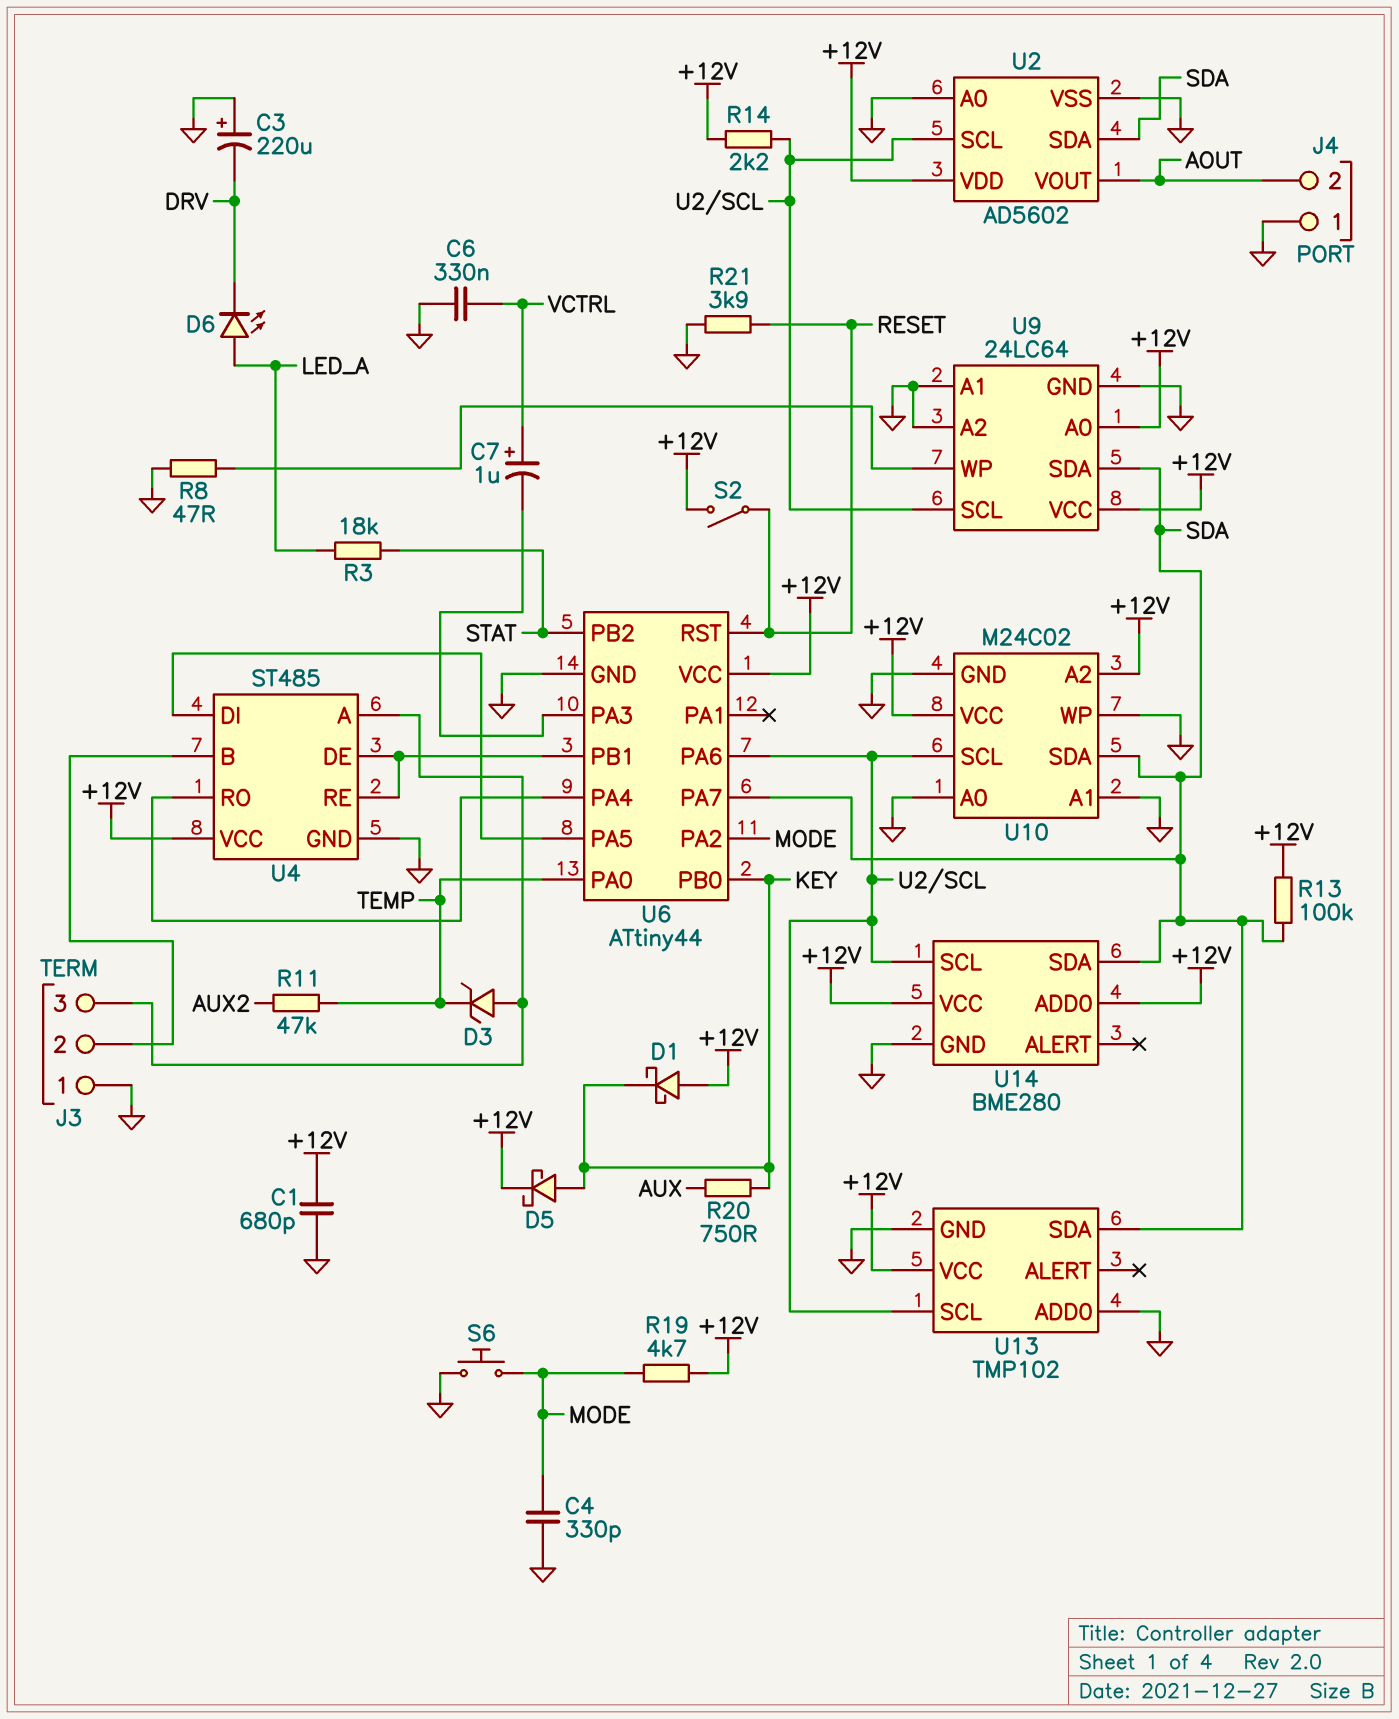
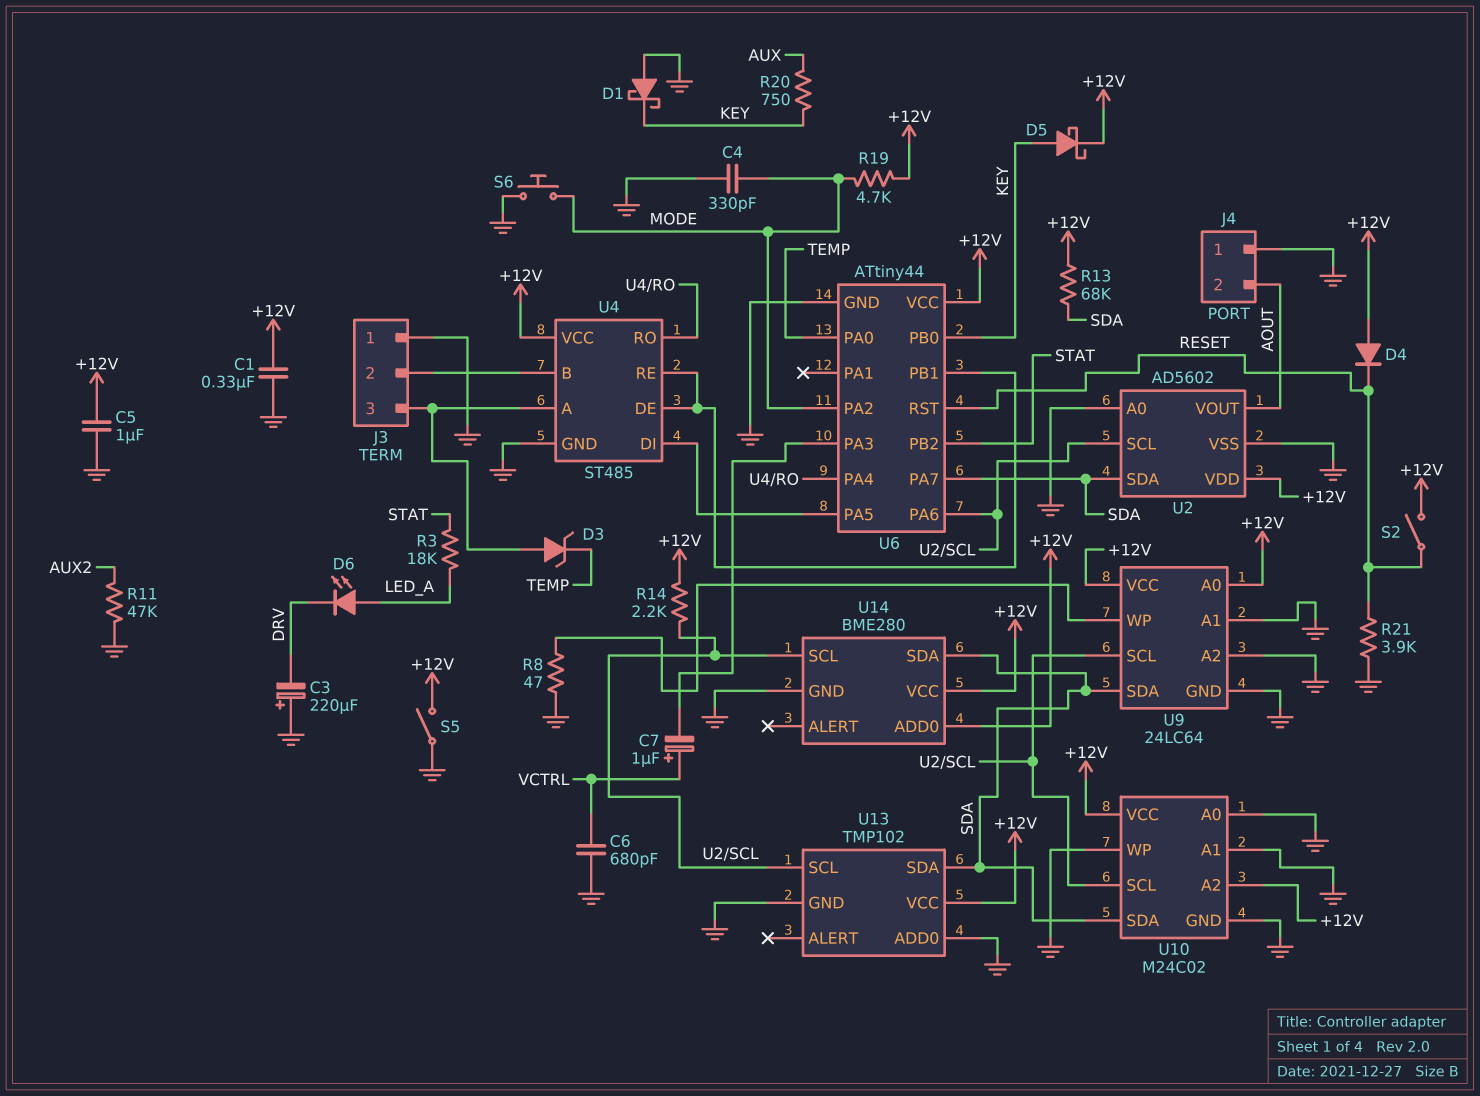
C1: 680pF (+12V, GND) -> 330nF (+12V, GND)
C5: none -> 1uF (+12V, GND)
C6: 330nF (GND, VCTRL) -> 680pF (GND, VCTRL)
D1: schottky (A +12V, K KEY) -> schottky (A GND, K KEY)
D4: none -> diode (A +12V, K RESET)
R11: 47k (AUX2, TEMP) -> 47k (AUX2, GND)
R13: 100k (+12V, SDA) -> 68k (+12V, SDA)
S5: none -> switch (+12V, GND)

